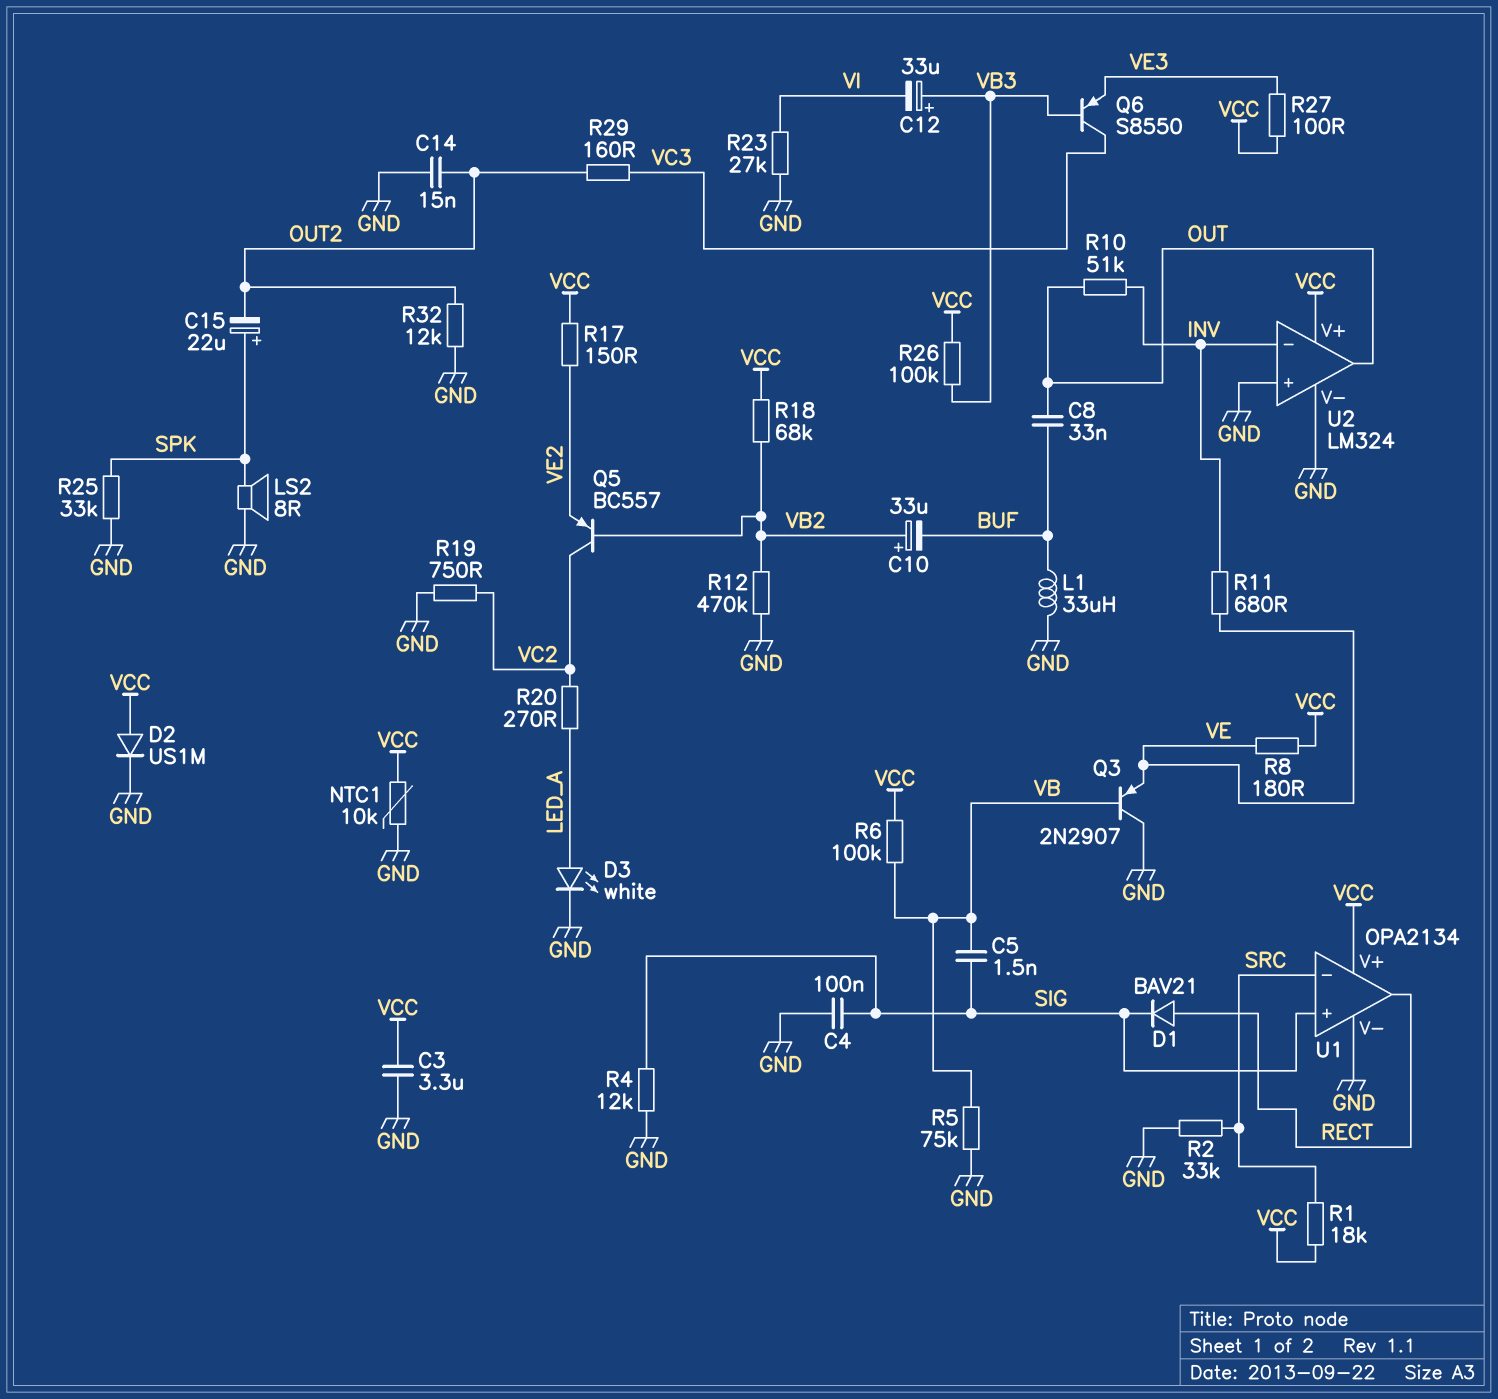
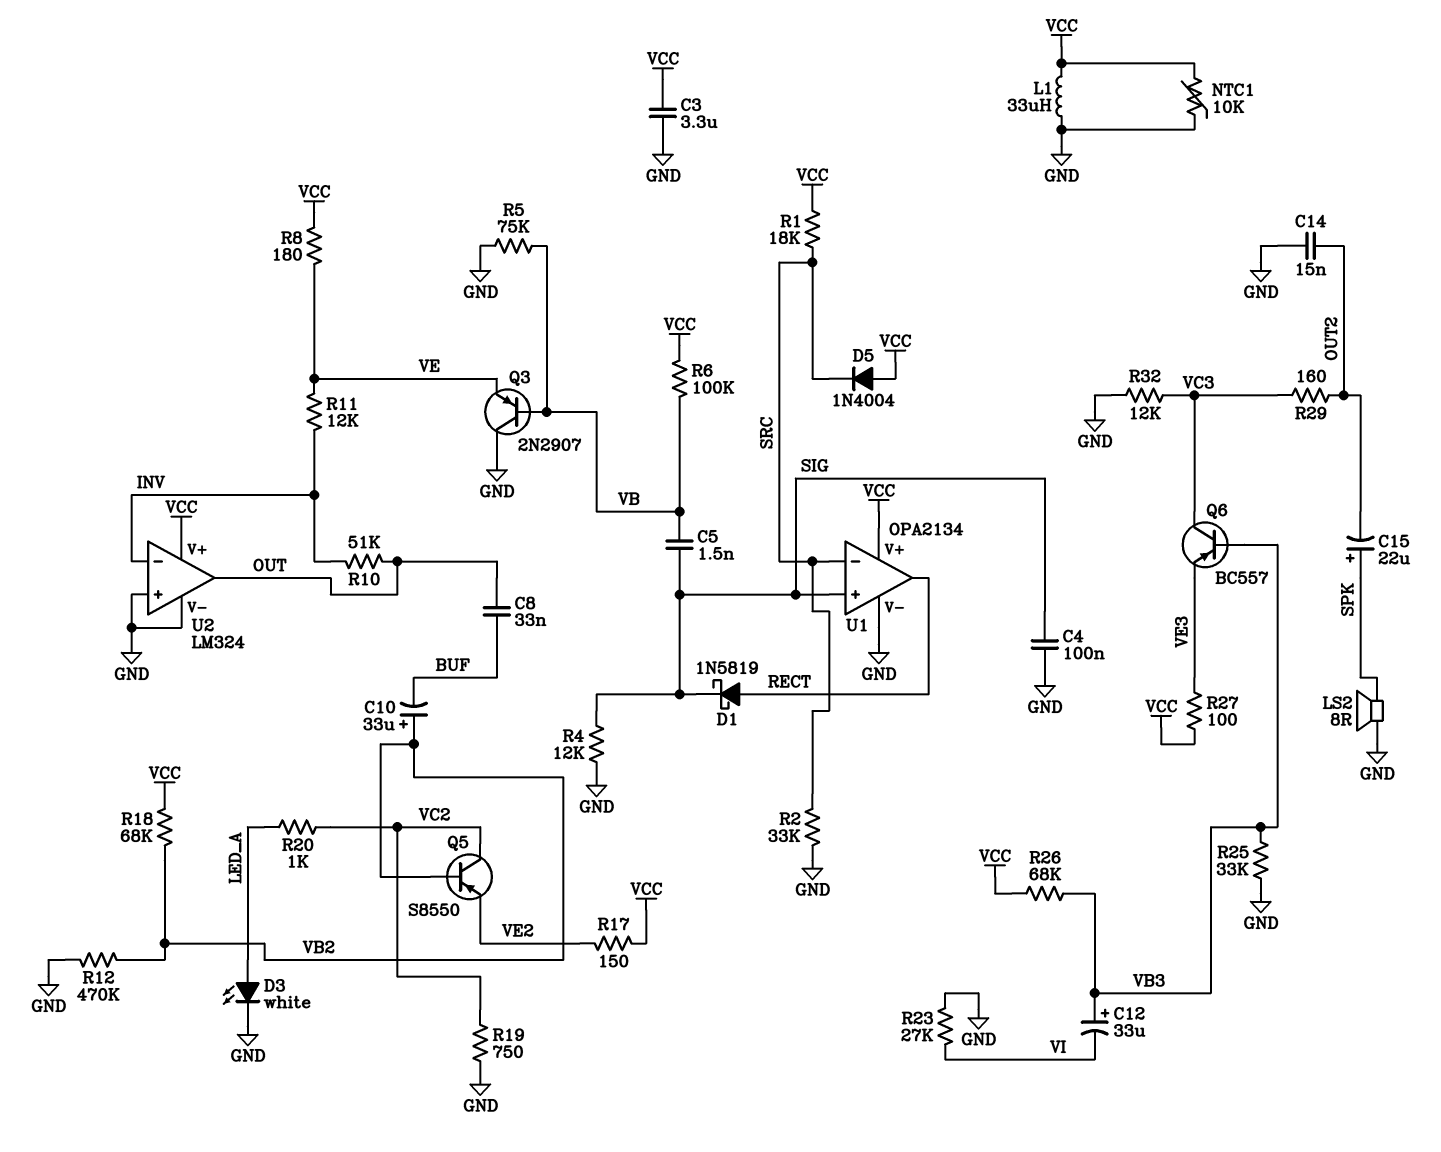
D1: diode BAV21 (A RECT, K SIG) -> schottky 1N5819 (A RECT, K SIG)
D2: diode US1M (A VCC, K GND) -> none
D5: none -> diode 1N4004 (A VCC, K SRC)
L1: 33uH (BUF, GND) -> 33uH (GND, VCC)
Q5: PNP BC557 (B VB2, C VC2, E VE2) -> PNP S8550 (B VB2, C VC2, E VE2)
Q6: PNP S8550 (B VB3, C VC3, E VE3) -> PNP BC557 (B VB3, C VC3, E VE3)
R11: 680 (INV, VE) -> 12k (INV, VE)
R20: 270 (LED_A, VC2) -> 1k (LED_A, VC2)
R25: 33k (GND, SPK) -> 33k (GND, VB3)
R26: 100k (VB3, VCC) -> 68k (VB3, VCC)
R32: 12k (GND, OUT2) -> 12k (GND, VC3)

